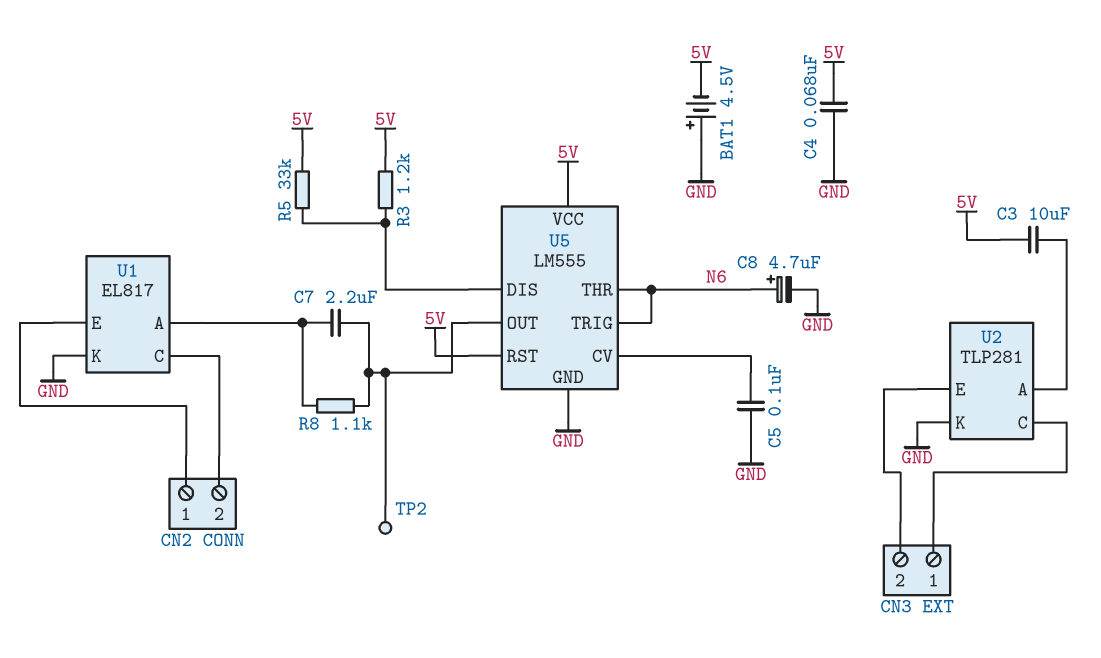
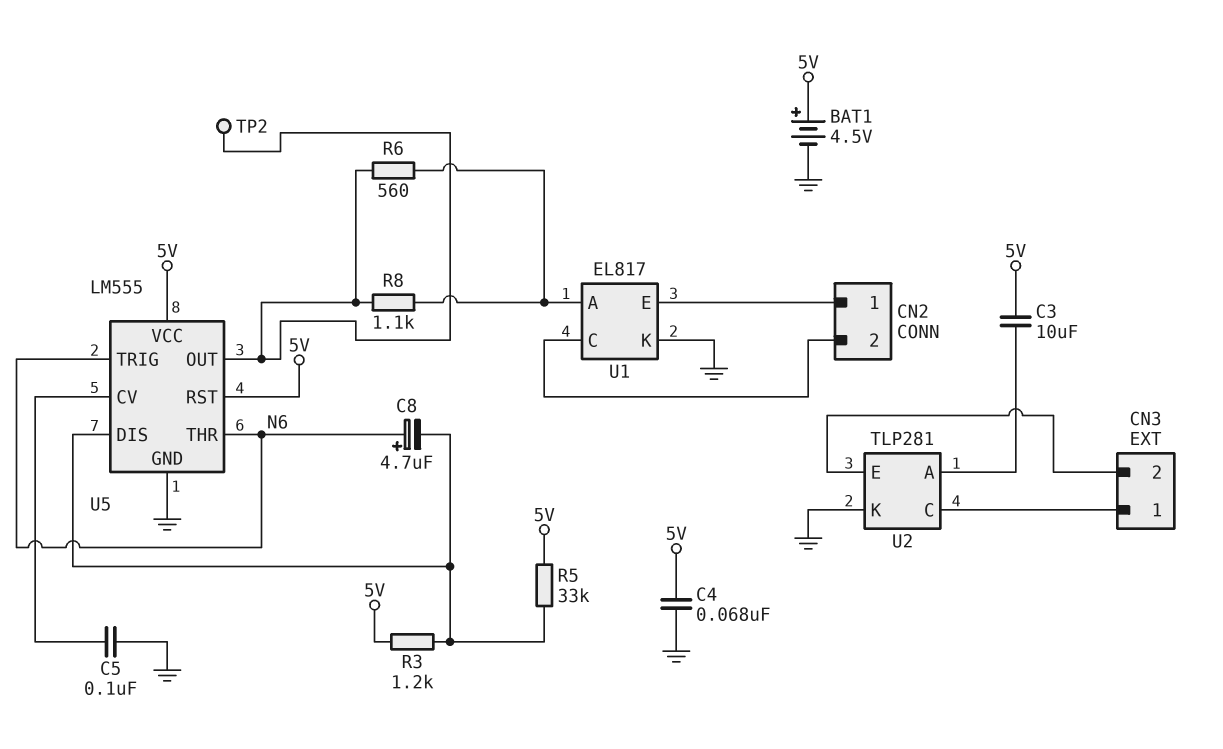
BAT1: 4.5V (plus GND, minus 5V) -> 4.5V (plus 5V, minus GND)
C7: 2.2uF (U1/A, U5/OUT) -> none
C8: 4.7uF (plus N6, minus GND) -> 4.7uF (plus N6, minus U5/DIS)
R6: none -> 560 (U1/A, U5/OUT)

